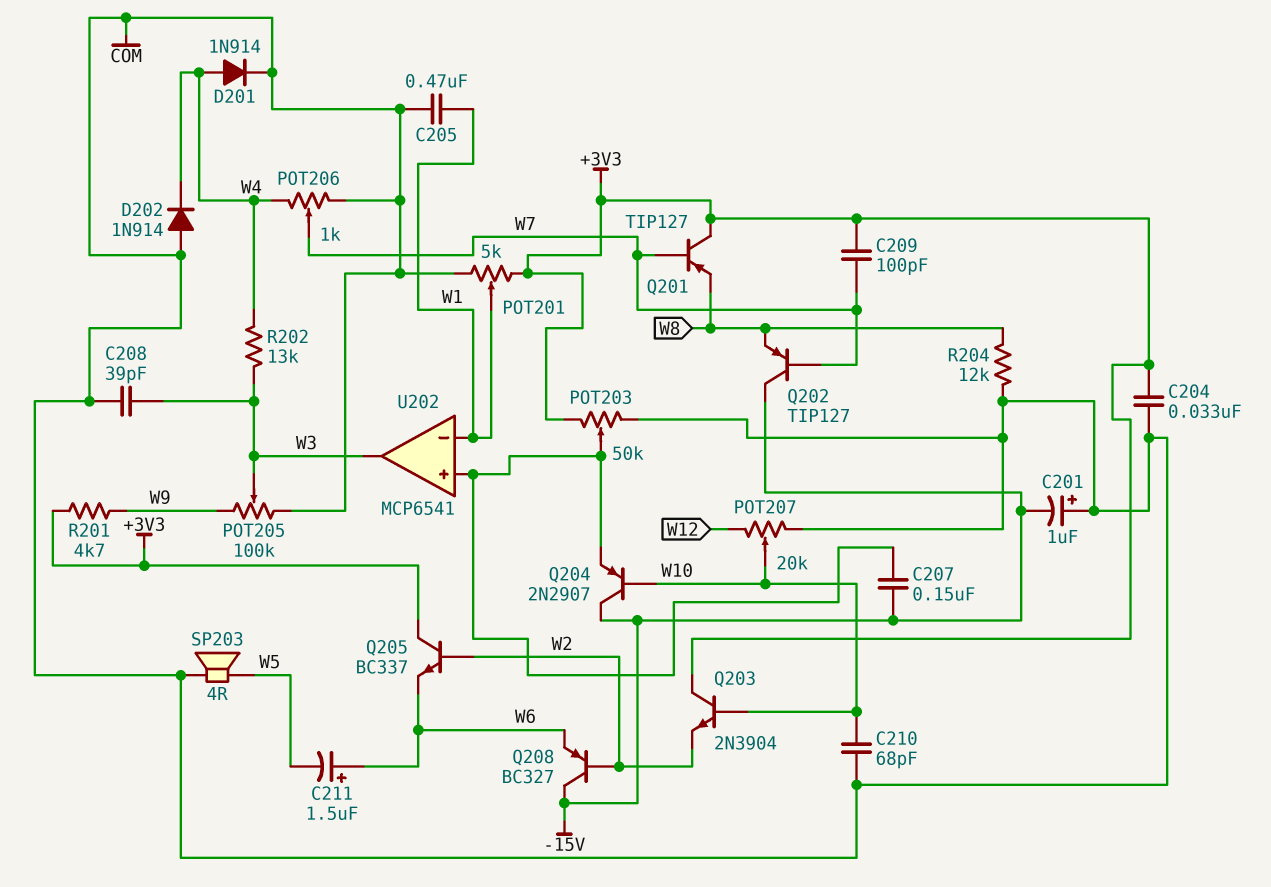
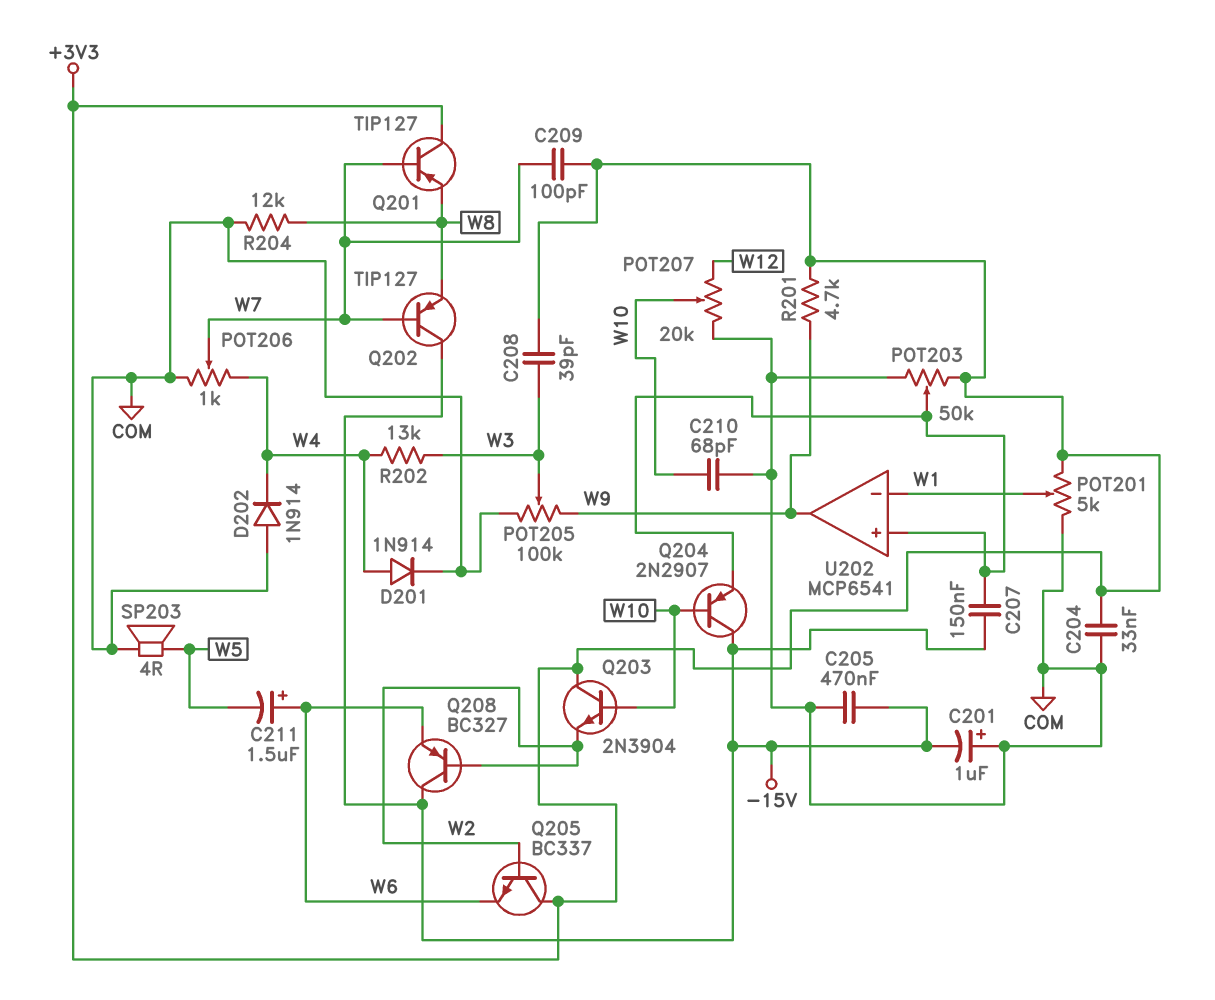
C205: 470nF (COM, W1) -> 470nF (-15V, COM)
C208: 39pF (COM, W3) -> 39pF (+3V3, W3)
U202 pin out: W3 -> W9

